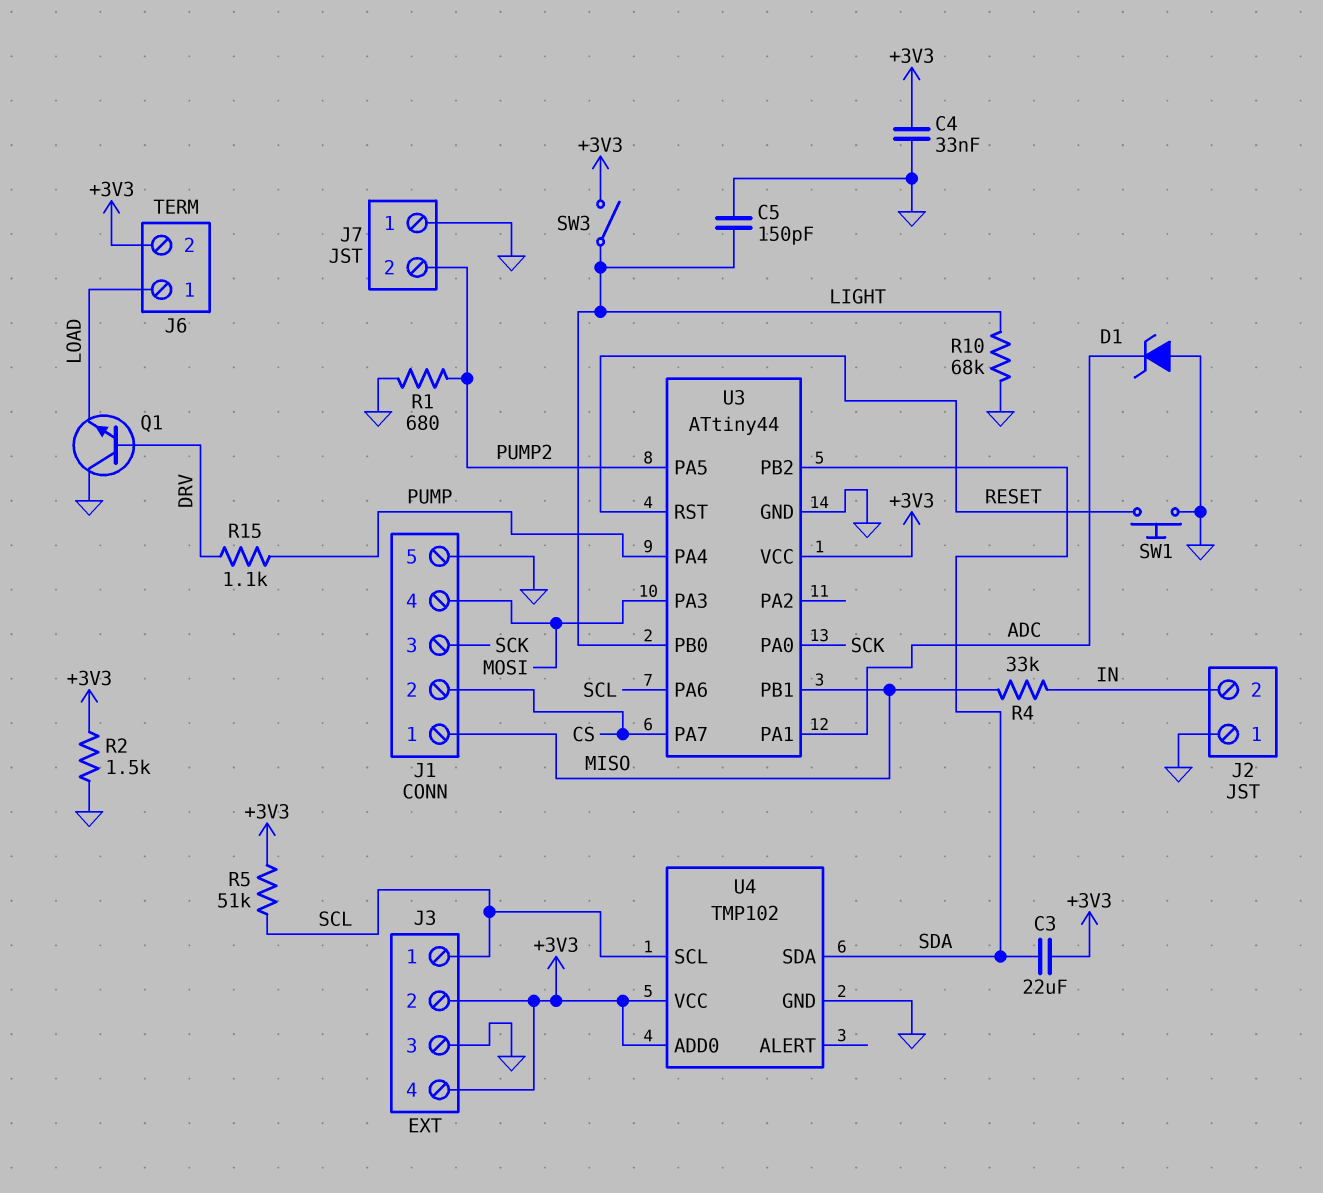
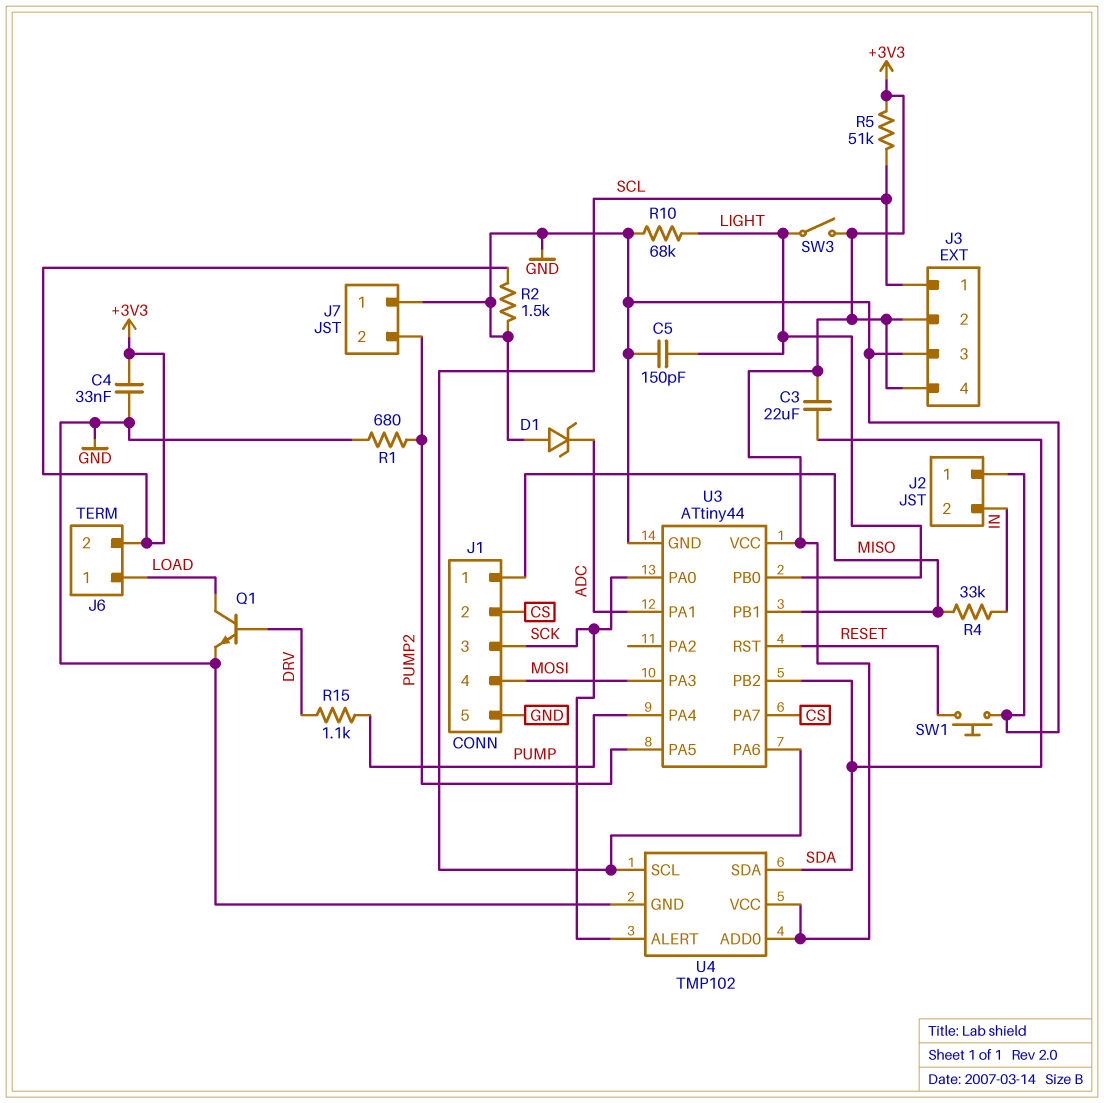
Q1: NPN (B DRV, C GND, E LOAD) -> NPN (B DRV, C LOAD, E GND)
U4 pin ALERT: none -> SCK

